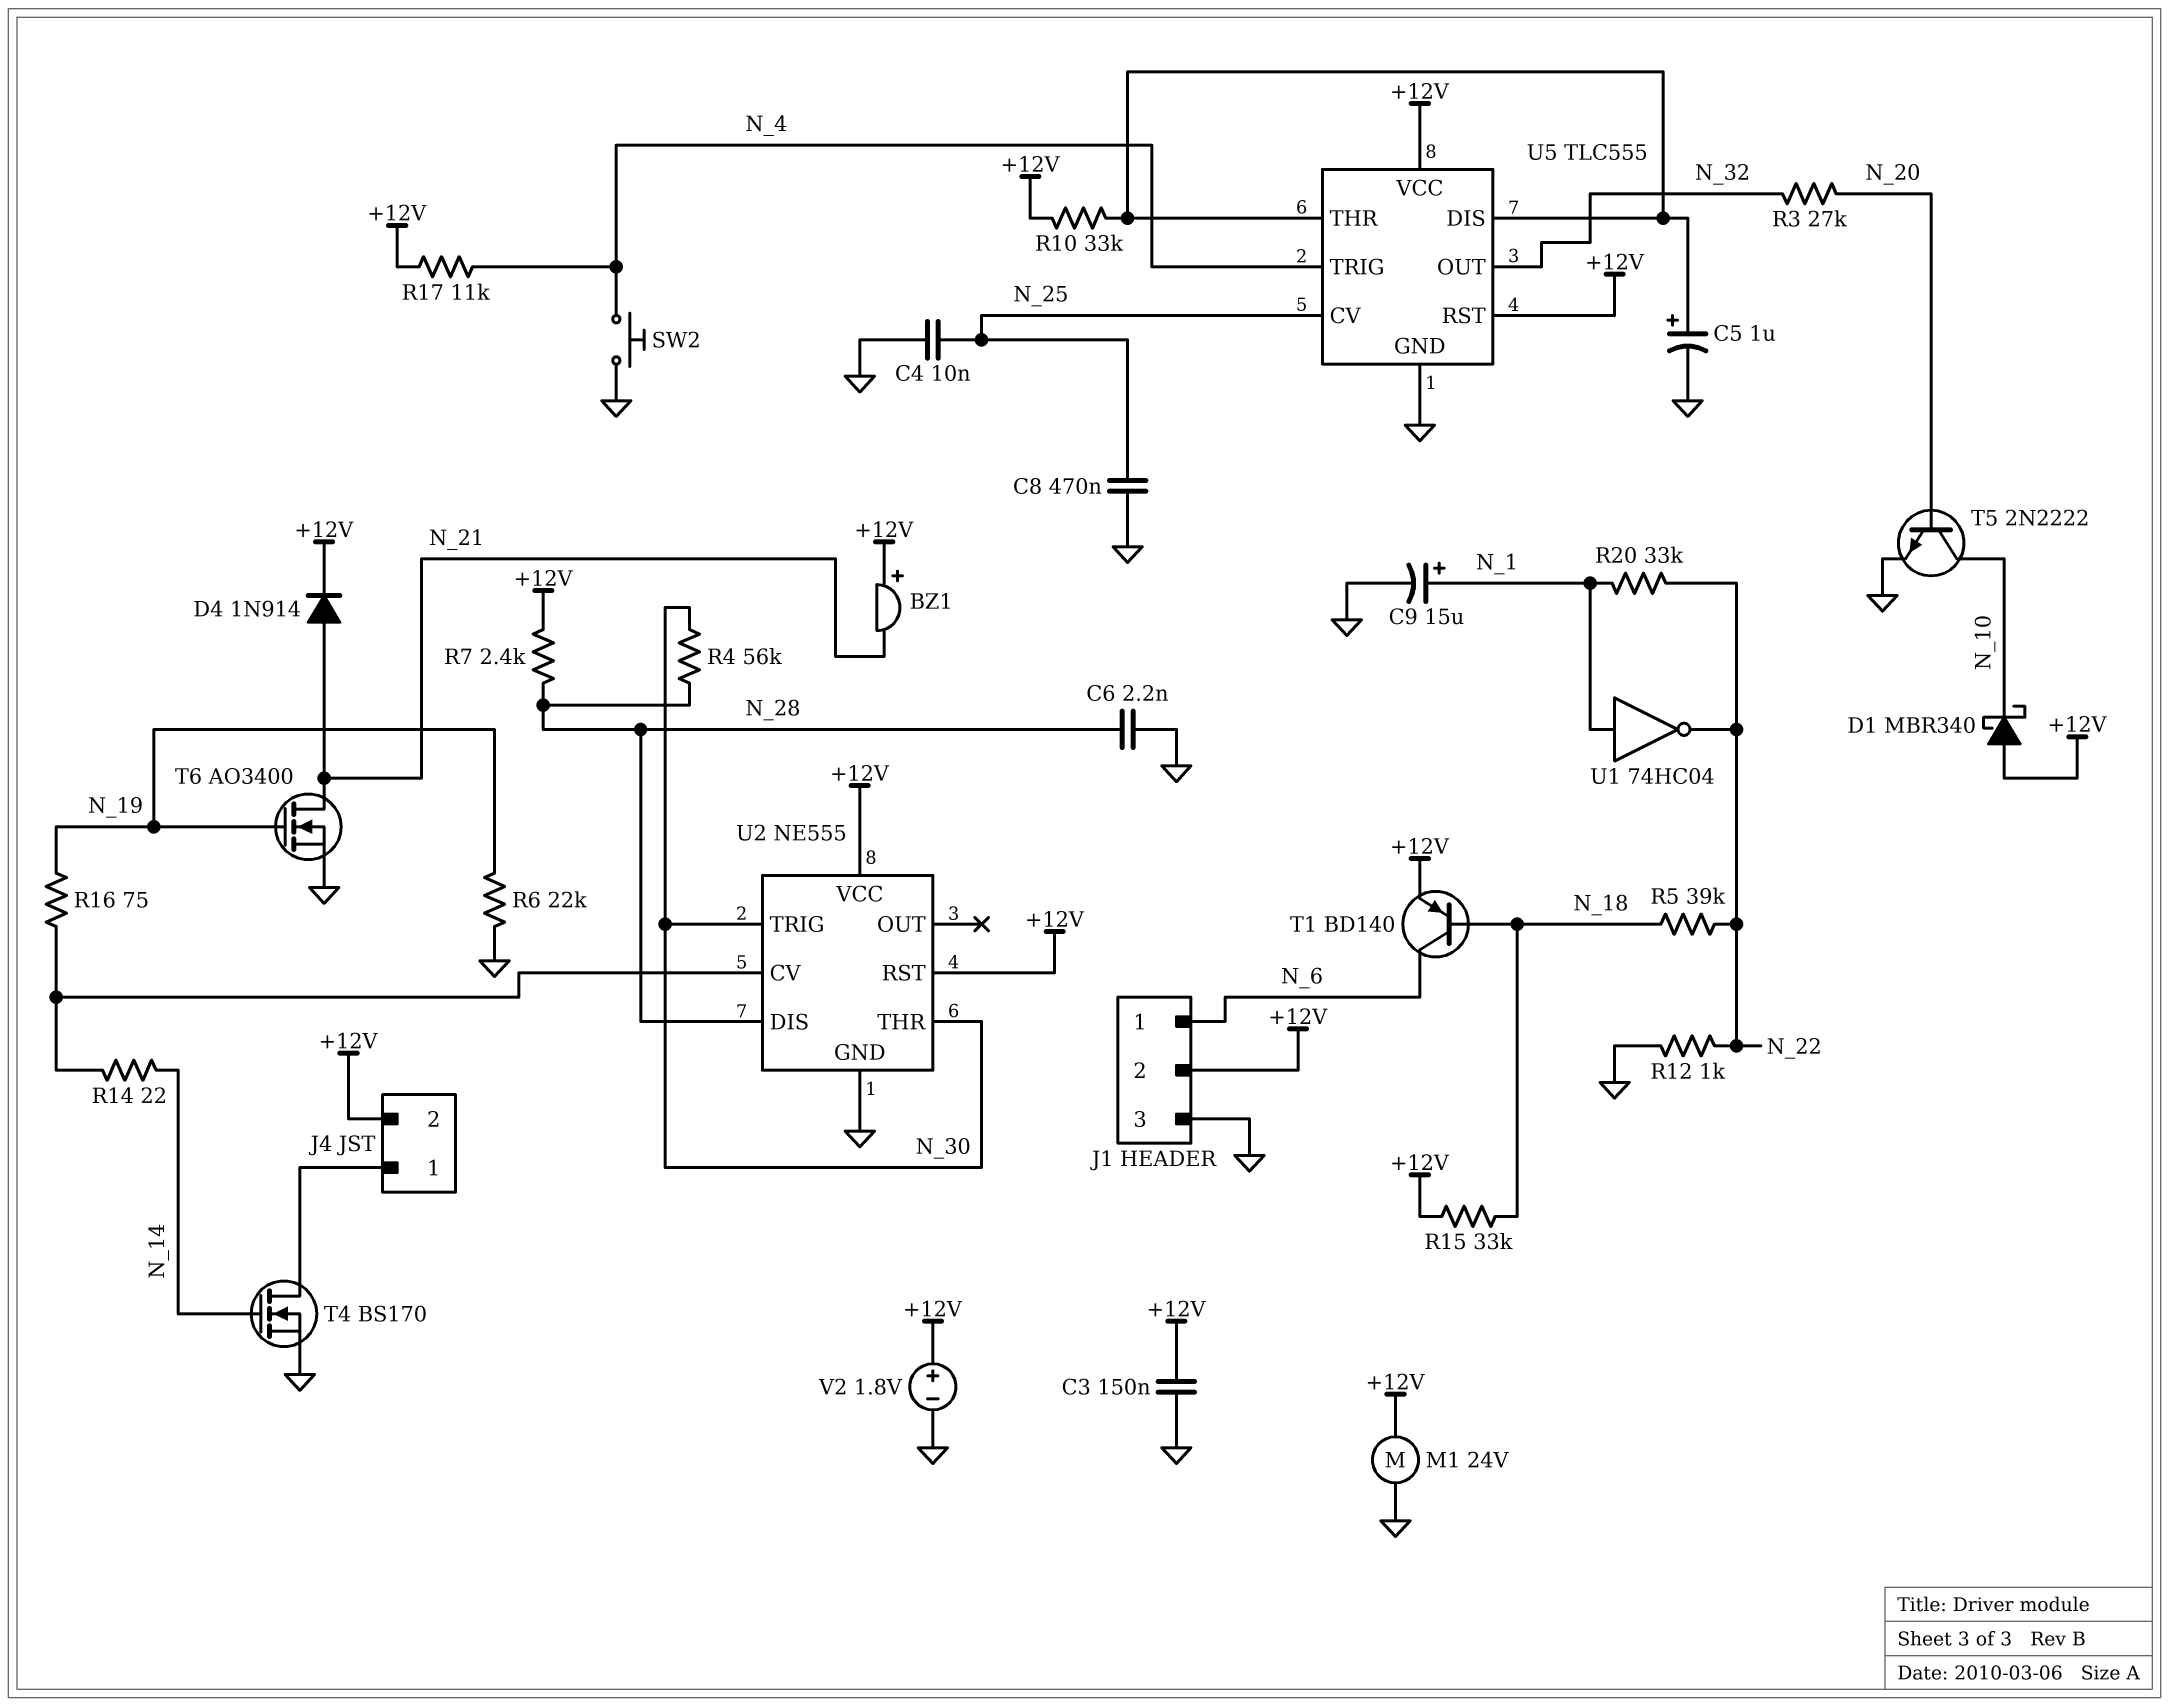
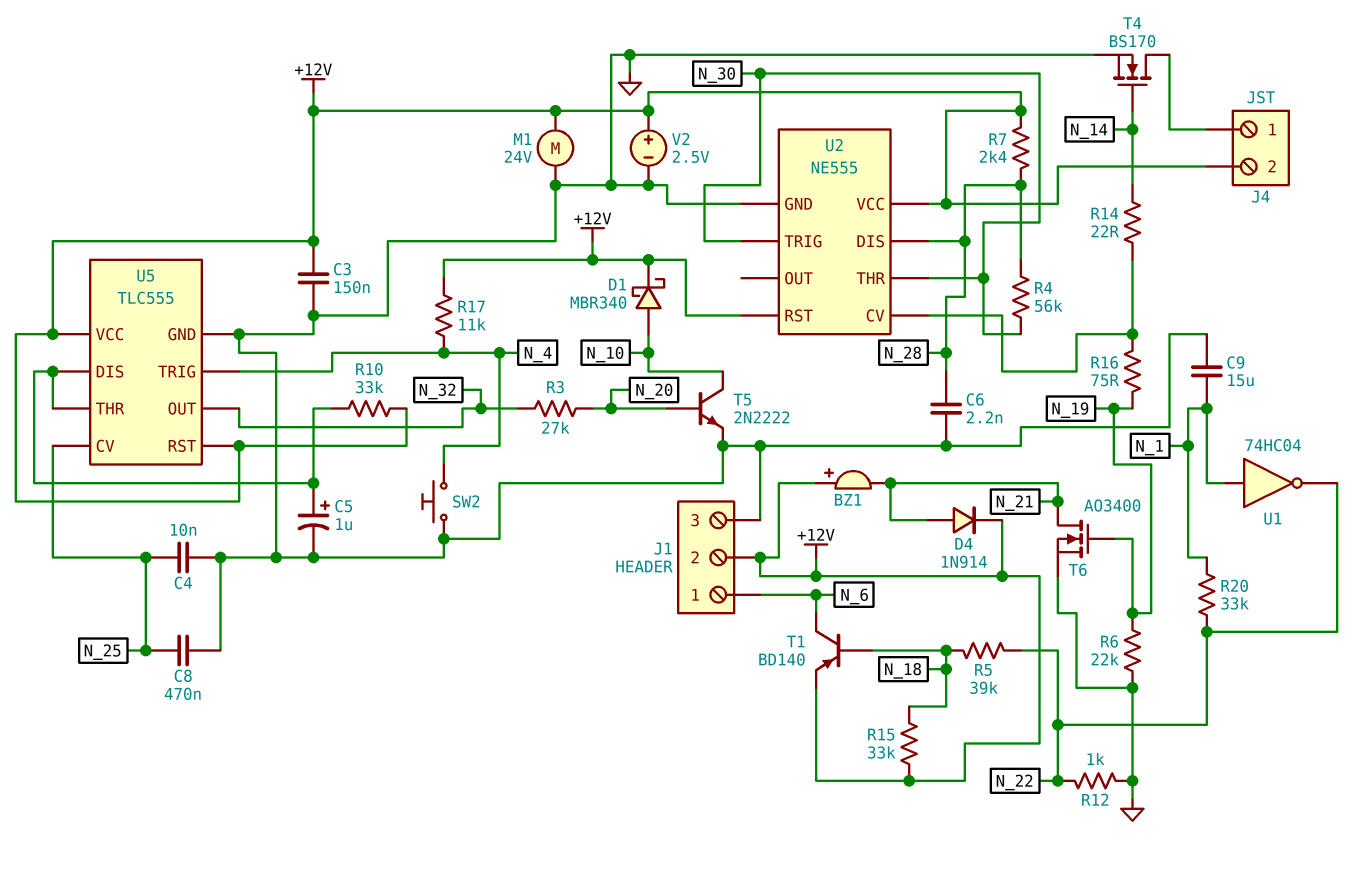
C9: 15uF (plus N_1, minus GND) -> 15uF (GND, N_1)
D1: schottky MBR340 (A +12V, K N_10) -> schottky MBR340 (A N_10, K +12V)
V2: 1.8V (plus +12V, minus GND) -> 2.5V (plus +12V, minus GND)

